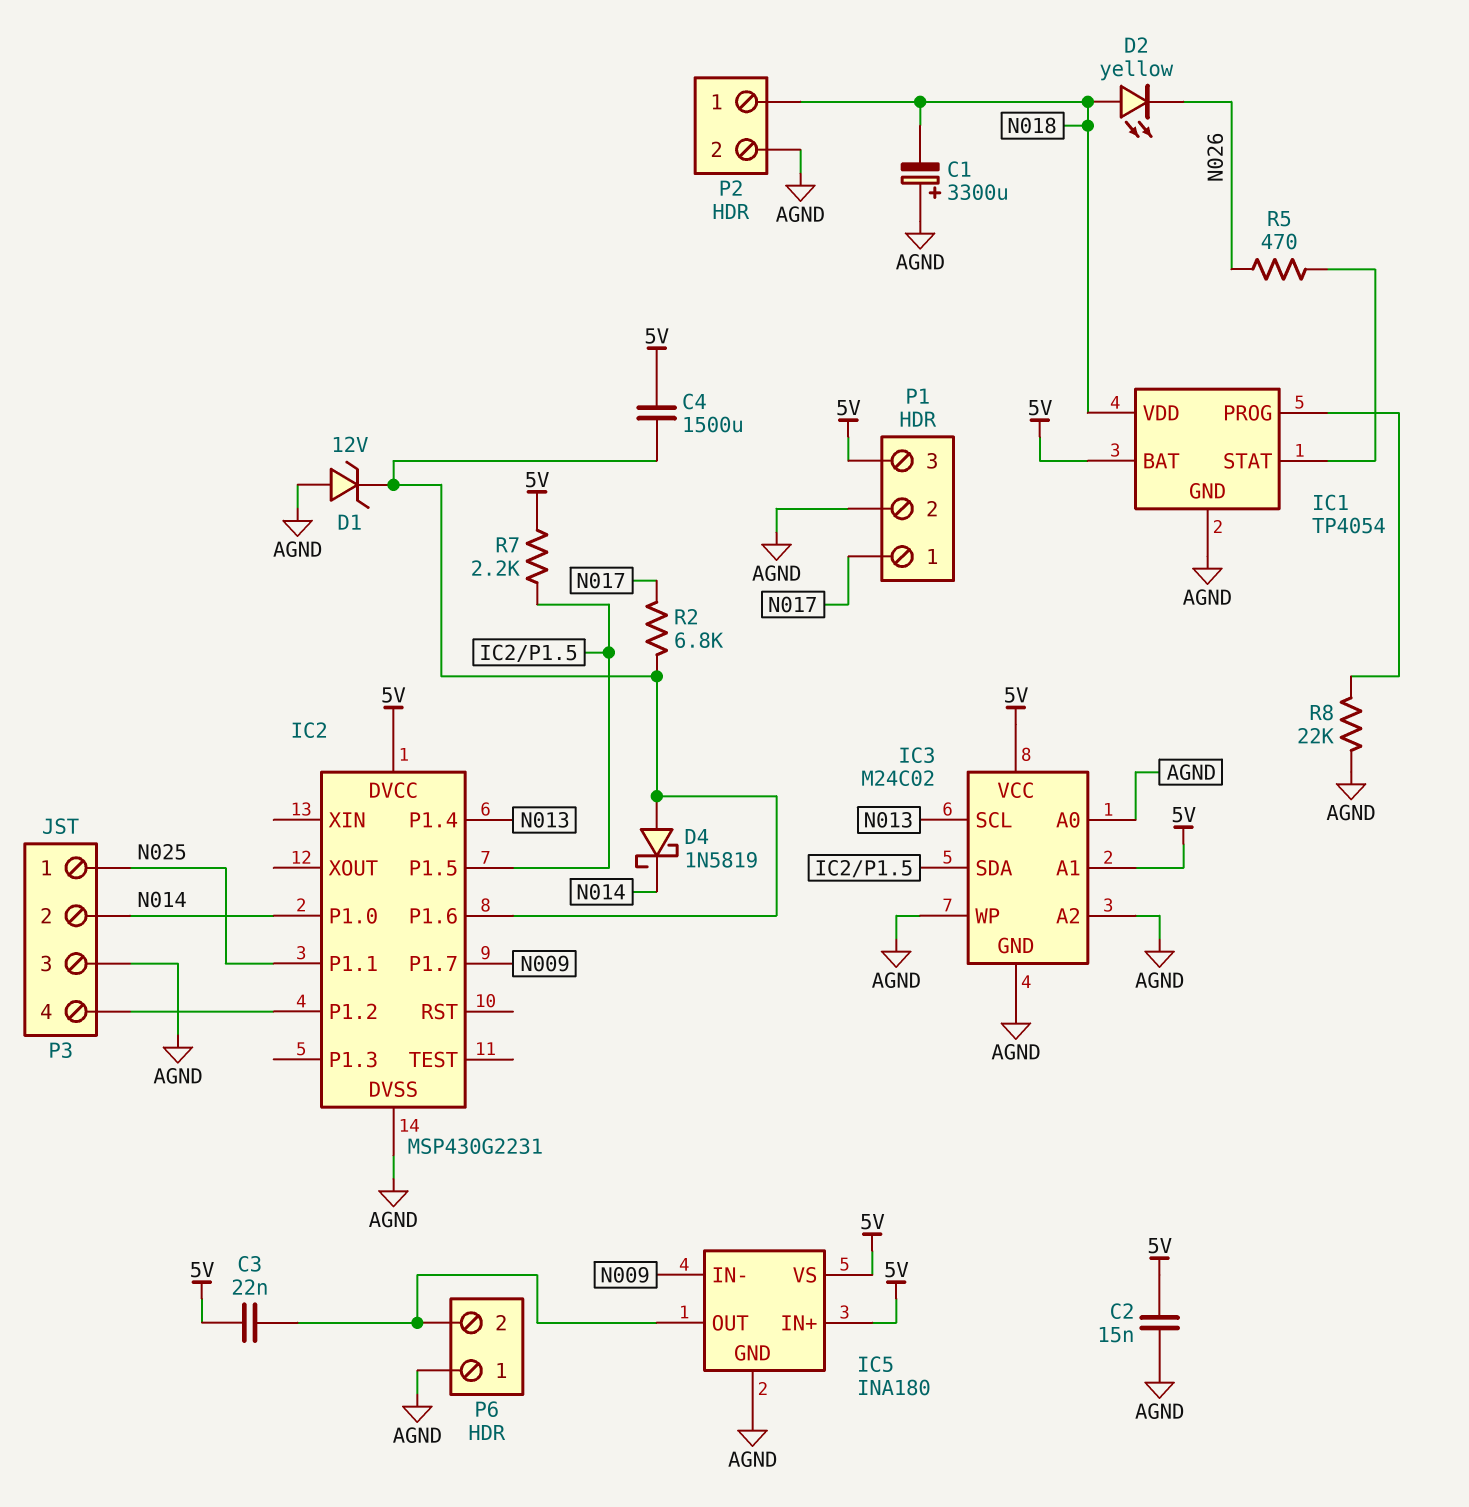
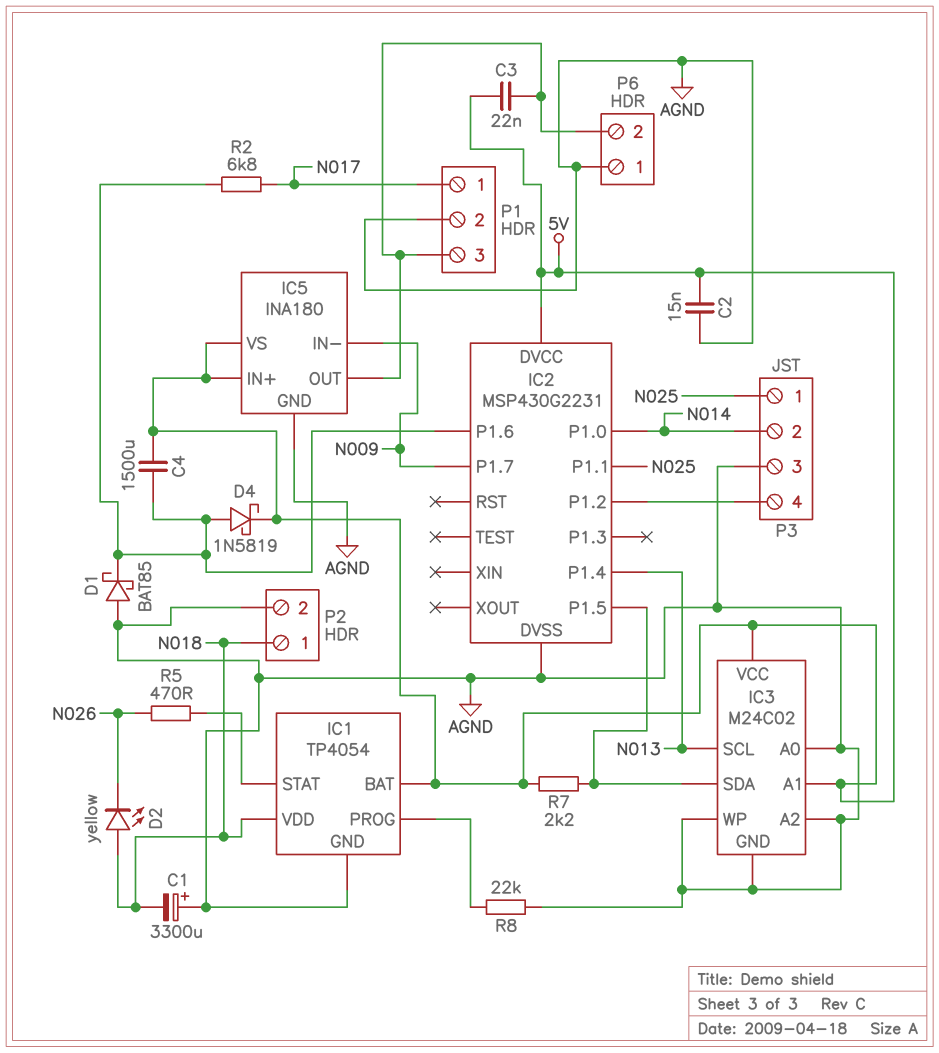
D1: zener 12V (A AGND, K IC2/P1.6) -> schottky BAT85 (A AGND, K IC2/P1.6)
D4: schottky 1N5819 (A IC2/P1.6, K N014) -> schottky 1N5819 (A IC2/P1.6, K 5V)
P1 pin 3: 5V -> IC5/OUT

